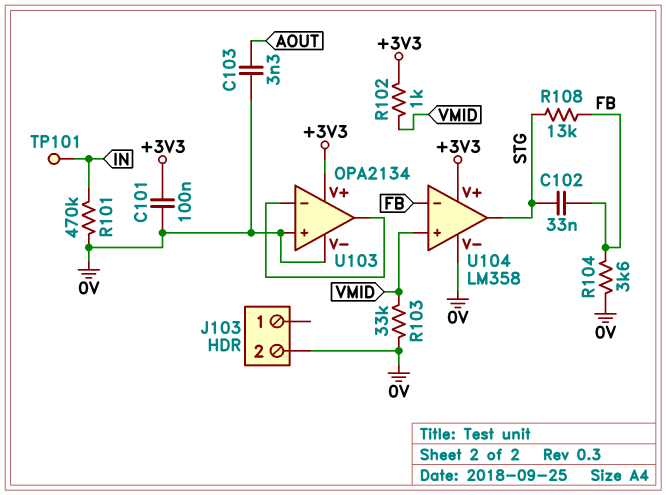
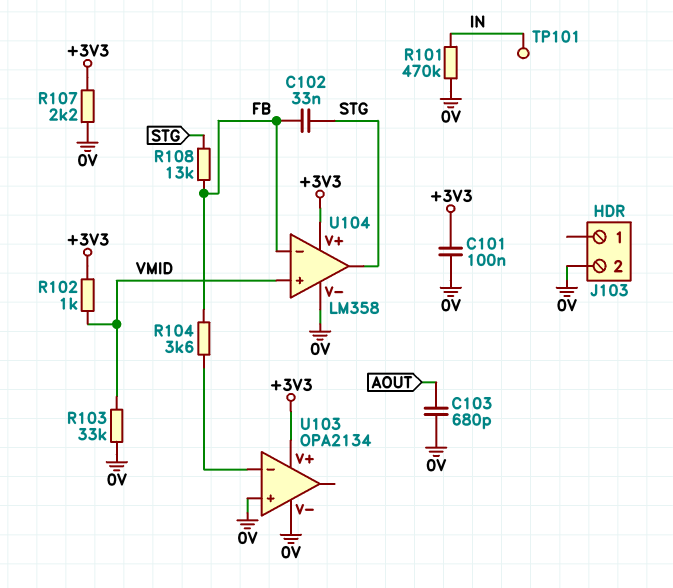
C103: 3.3nF (0V, AOUT) -> 680pF (0V, AOUT)
R104: 3.6k (0V, FB) -> 3.6k (FB, U103/in-)
R107: none -> 2.2k (+3V3, 0V)
U103 pin out: U103/in- -> none

